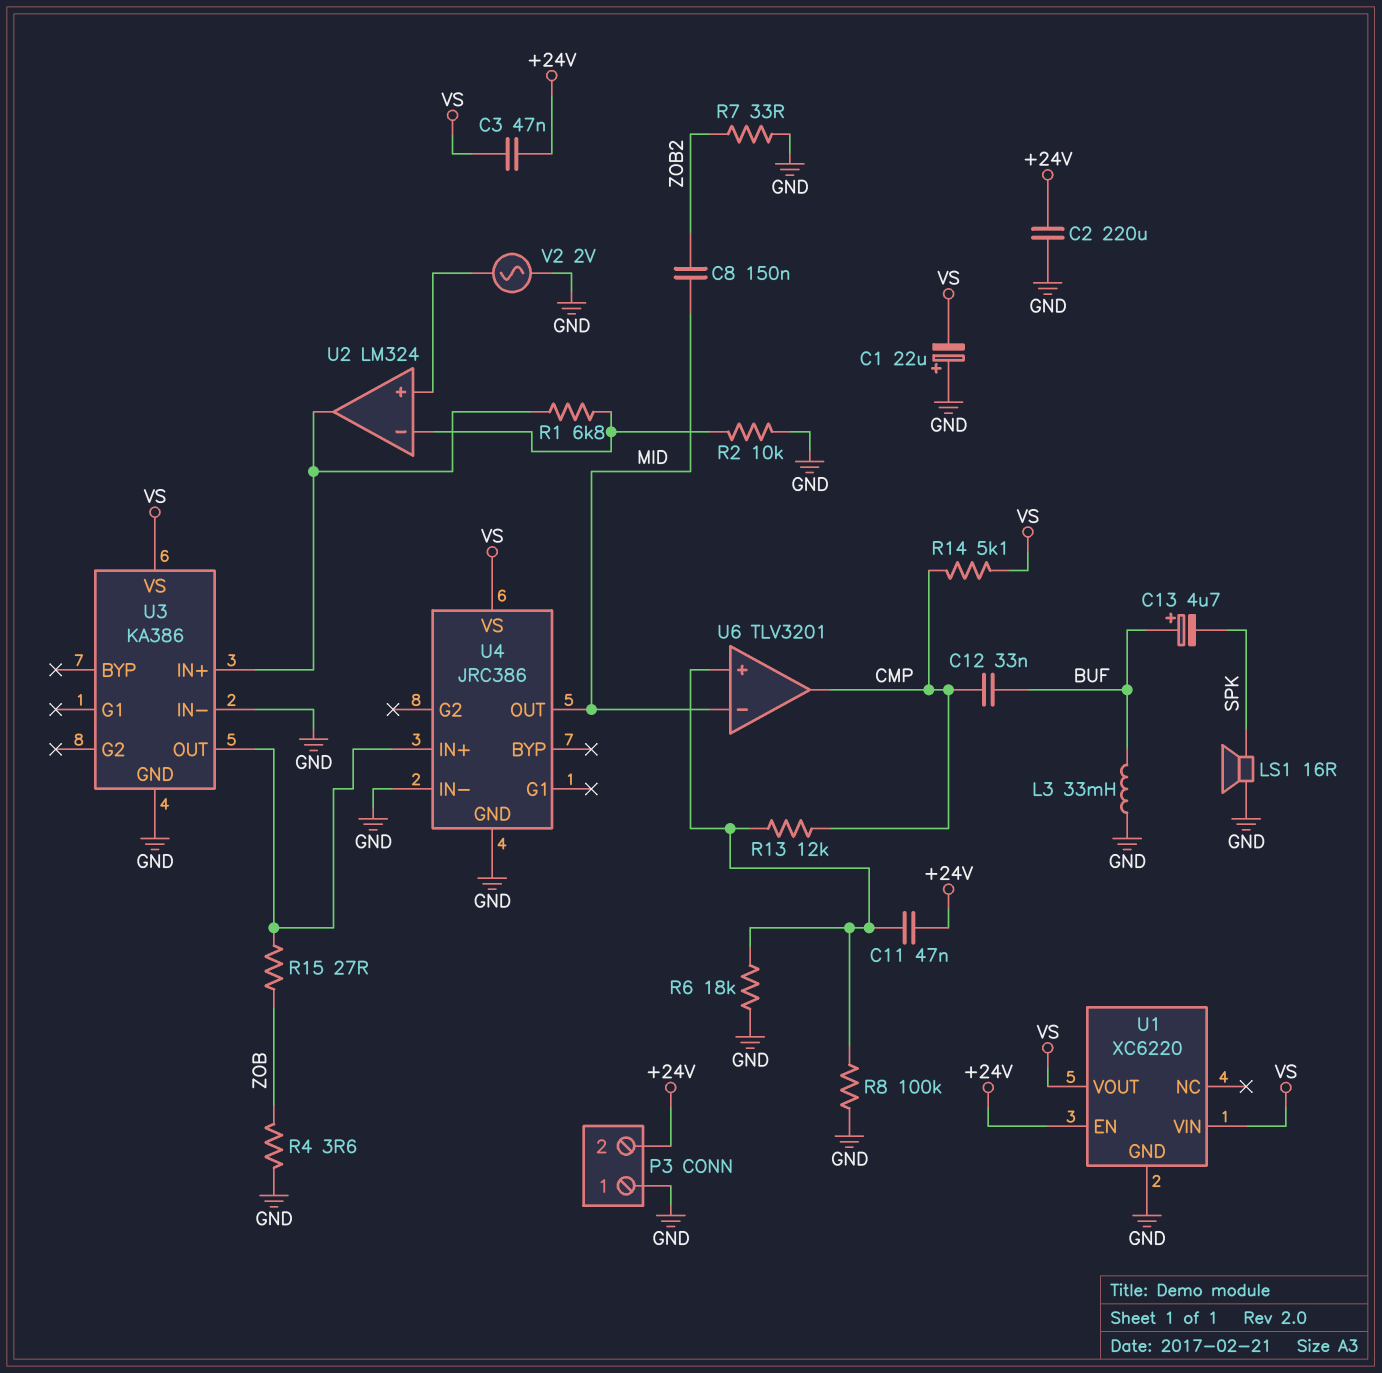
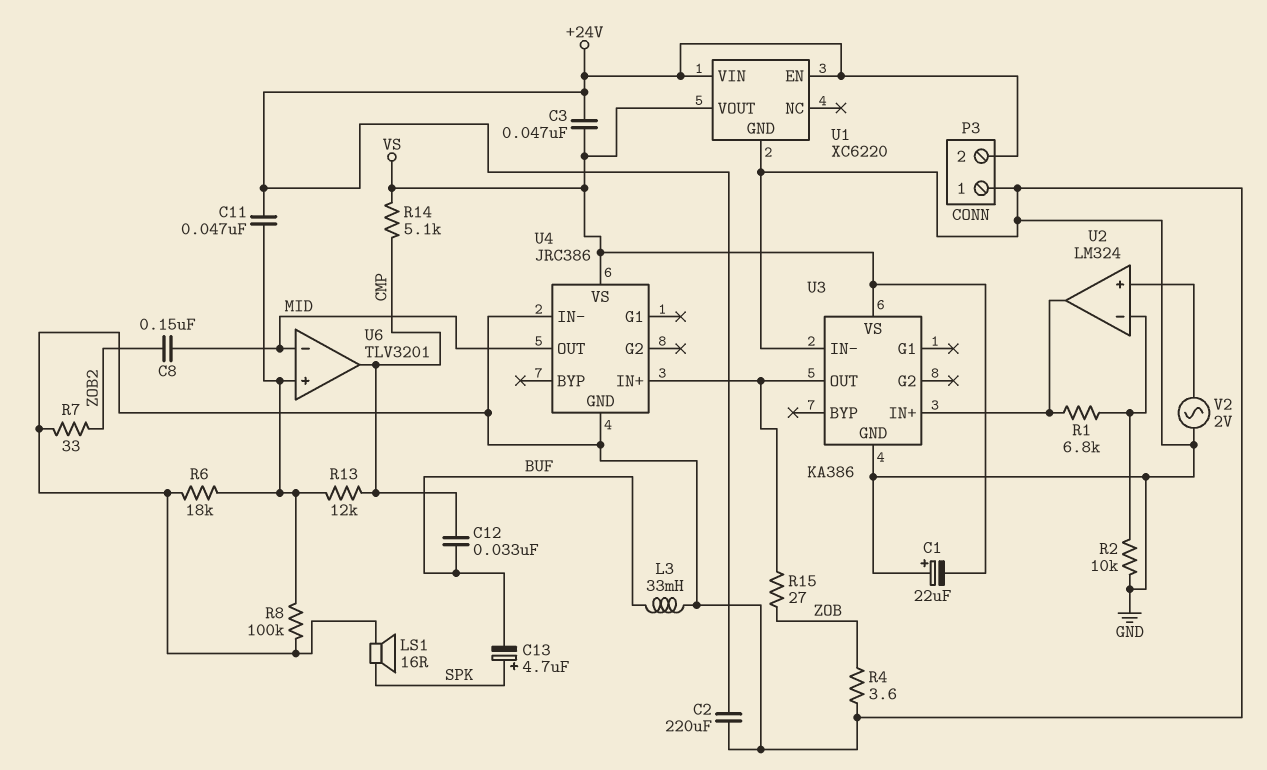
C13: 4.7uF (plus BUF, minus SPK) -> 4.7uF (plus SPK, minus BUF)
U1 pin VIN: VS -> +24V

